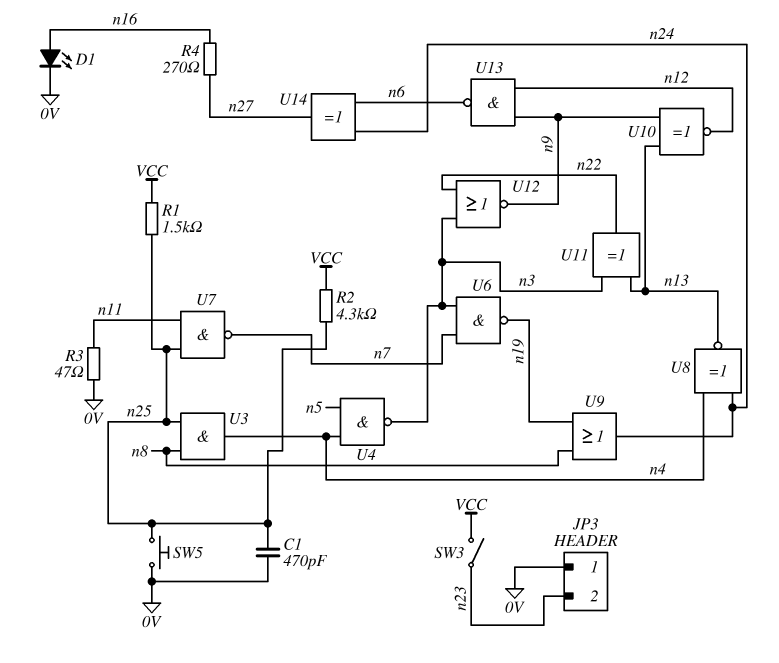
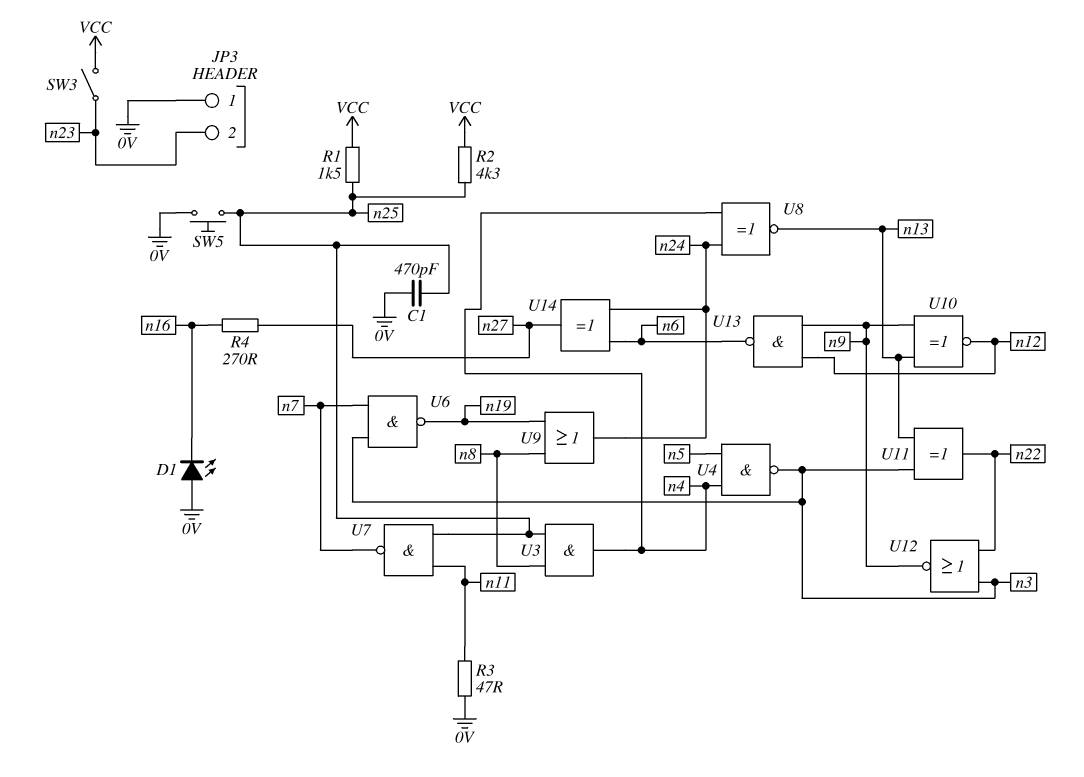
D1: LED (A n16, K 0V) -> LED (A 0V, K n16)

